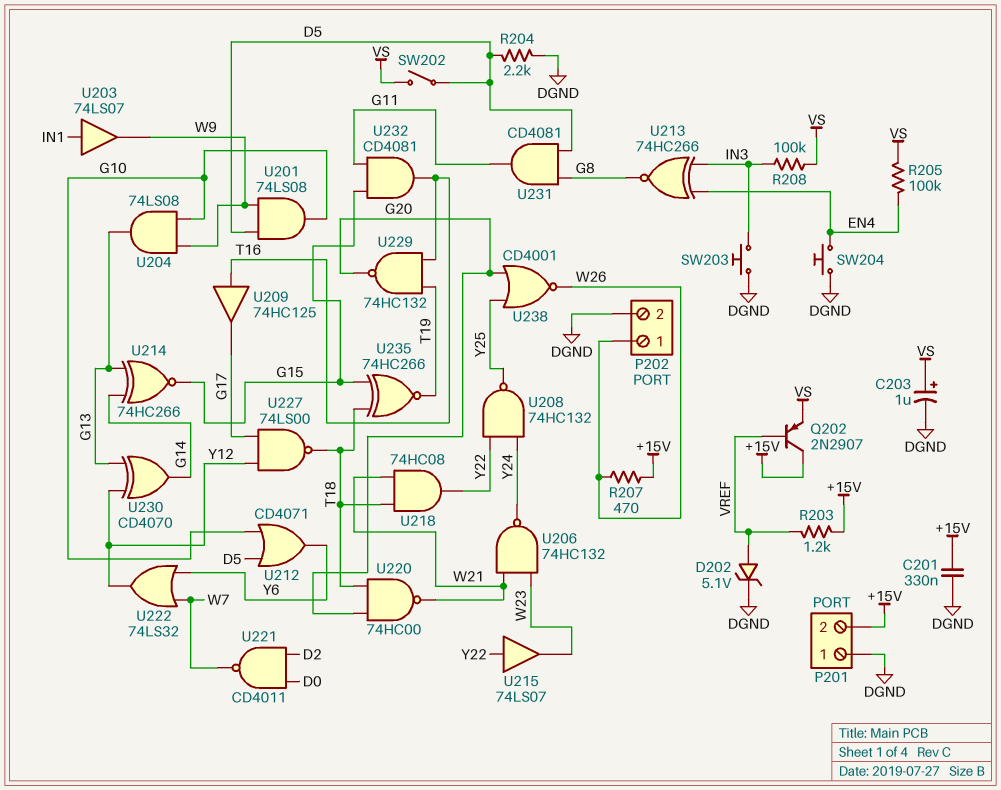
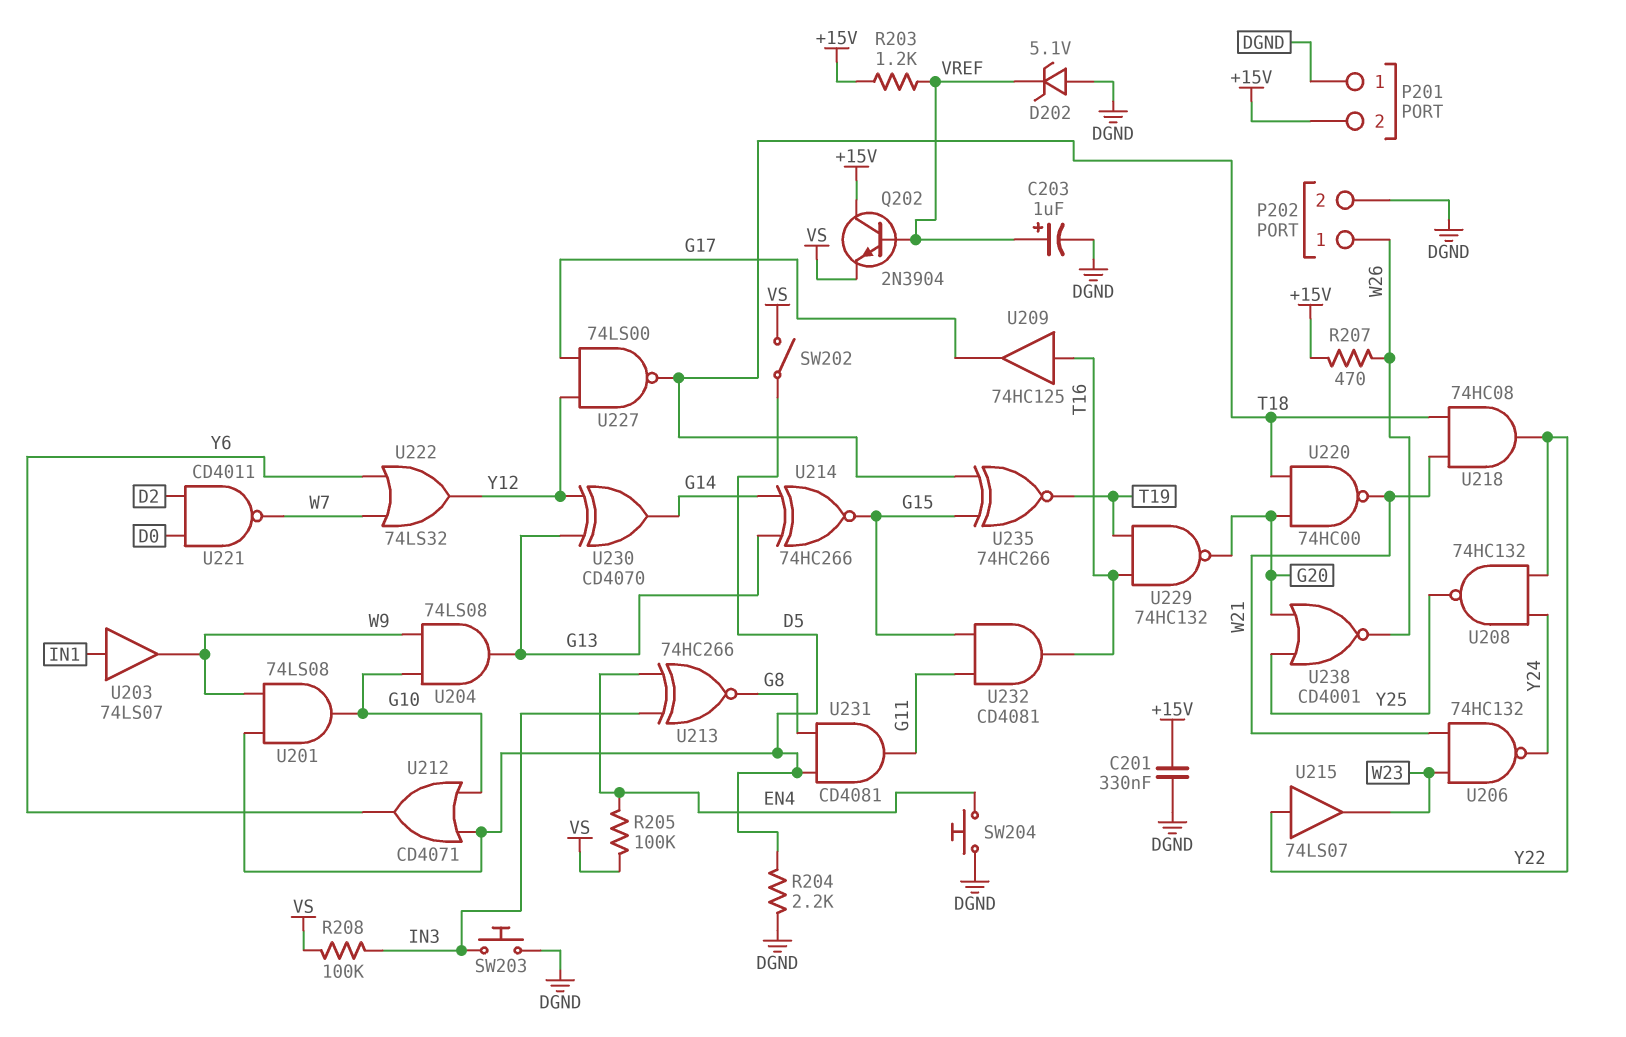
C203: 1uF (plus VS, minus DGND) -> 1uF (plus VREF, minus DGND)
D202: zener 5.1V (A VREF, K DGND) -> zener 5.1V (A DGND, K VREF)
Q202: PNP 2N2907 (B VREF, C +15V, E VS) -> NPN 2N3904 (B VREF, C +15V, E VS)

